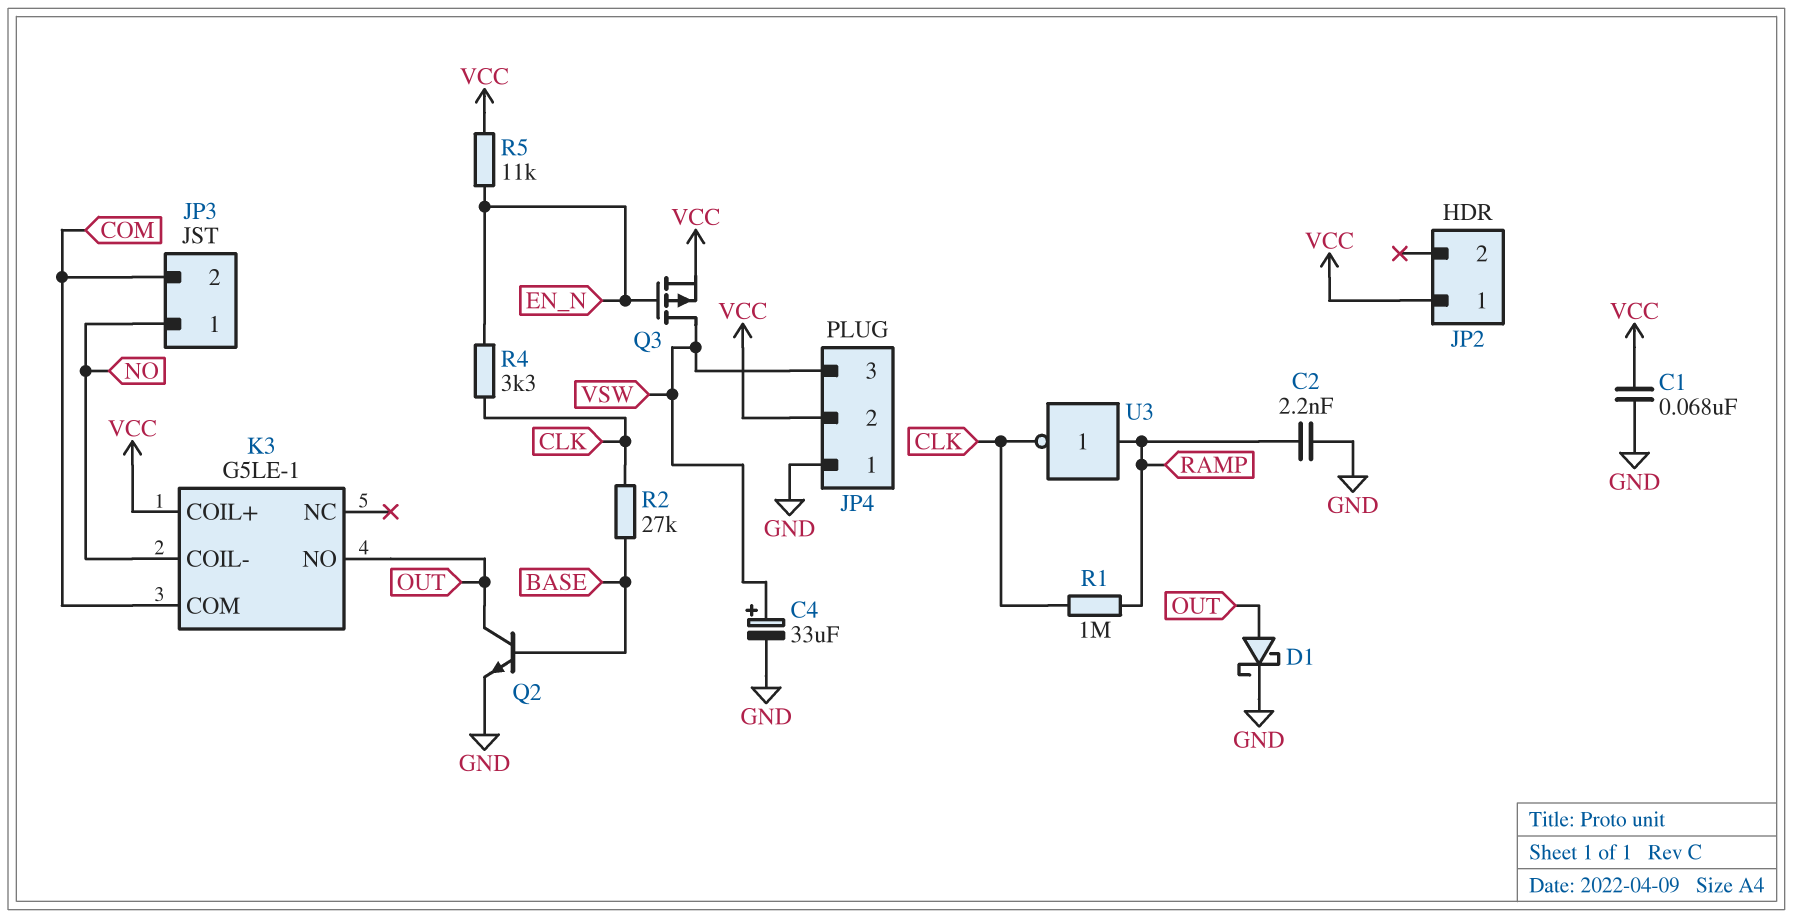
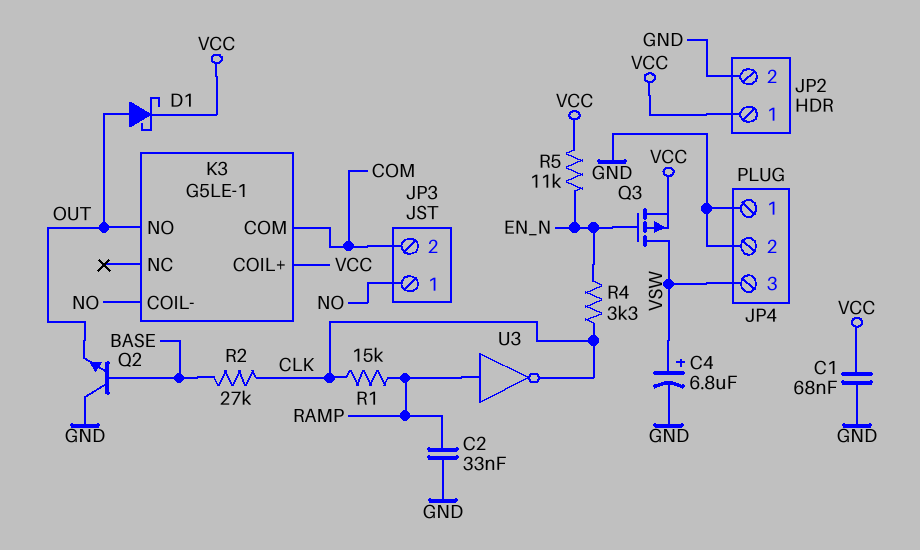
C2: 2.2nF (GND, RAMP) -> 33nF (GND, RAMP)
C4: 33uF (plus VSW, minus GND) -> 6.8uF (plus VSW, minus GND)
D1: schottky (A OUT, K GND) -> schottky (A OUT, K VCC)
JP2 pin 2: none -> GND
JP4 pin 2: VCC -> GND
Q2: NPN (B BASE, C OUT, E GND) -> NPN (B BASE, C GND, E OUT)
R1: 1M (CLK, RAMP) -> 15k (CLK, RAMP)

